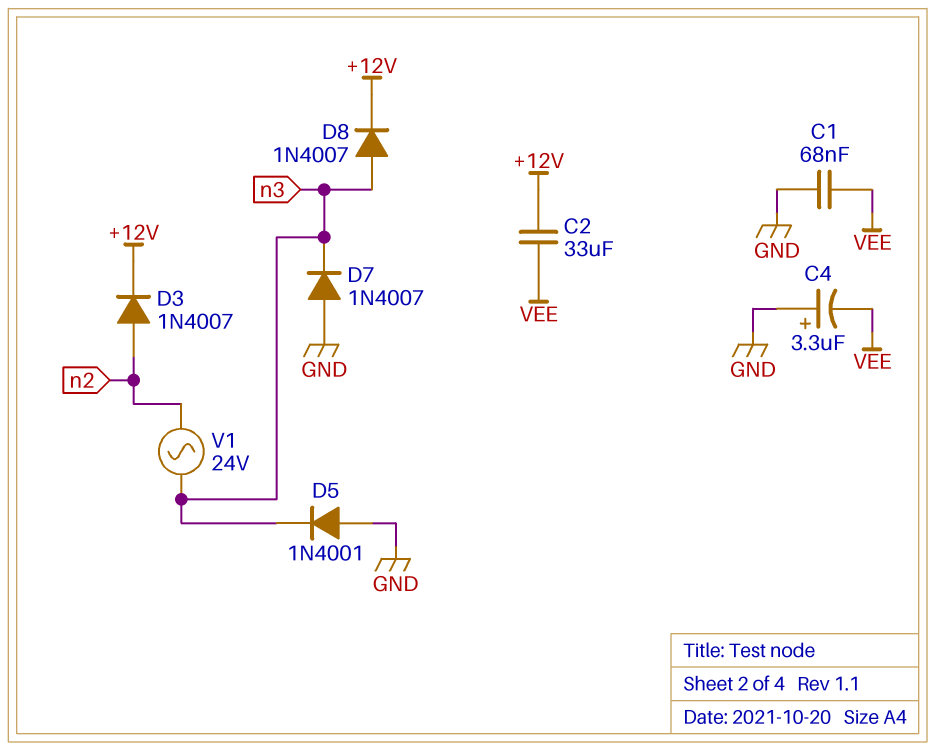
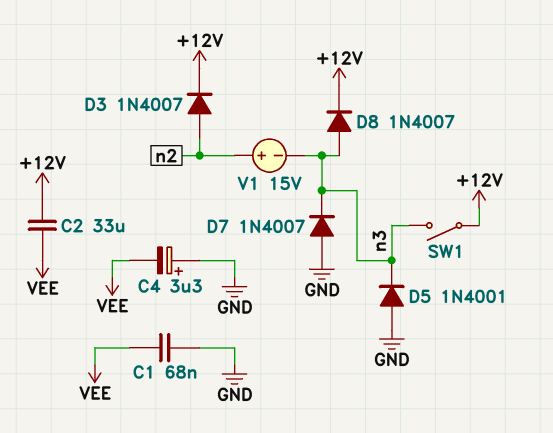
SW1: none -> switch (+12V, n3)
V1: AC 24V (n2, n3) -> 15V (plus n2, minus n3)

